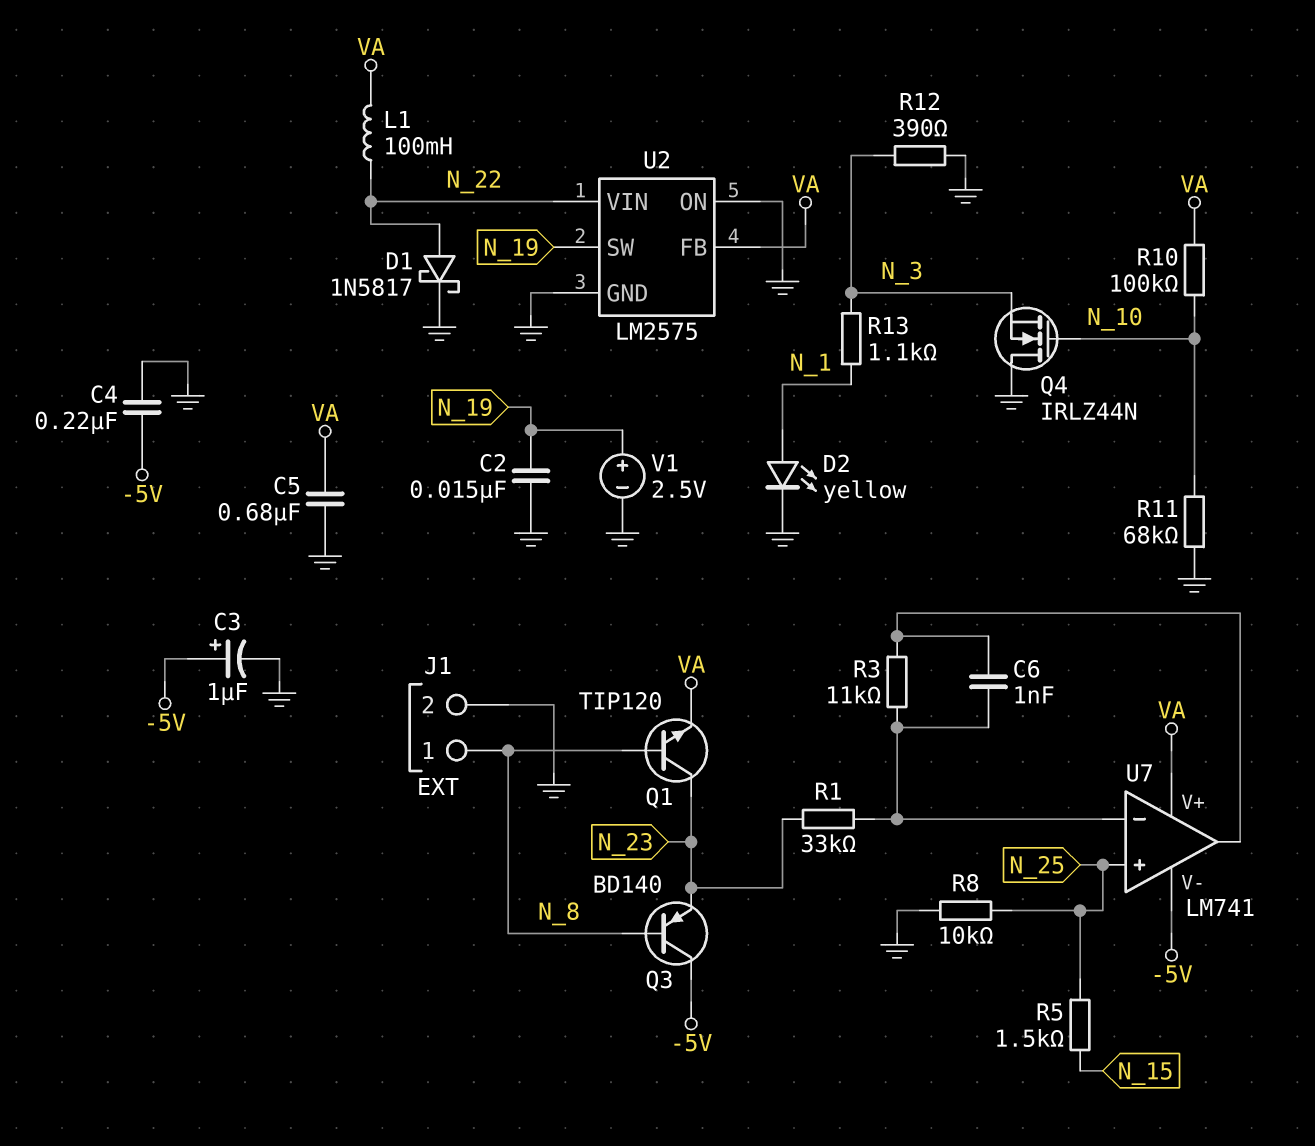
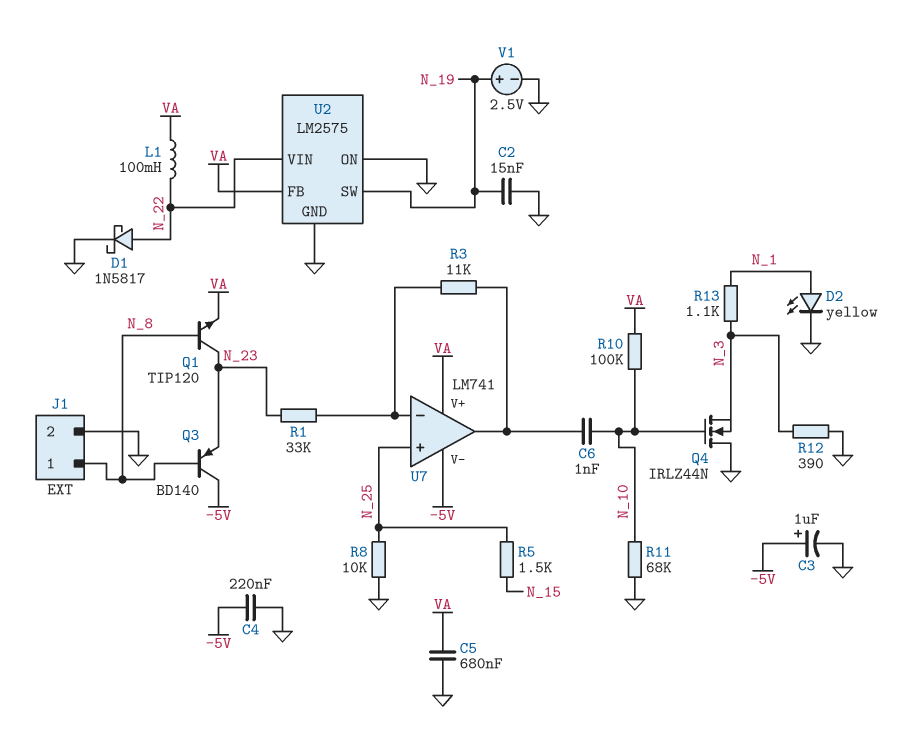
C6: 1nF (U7/in-, U7/out) -> 1nF (N_10, U7/out)

